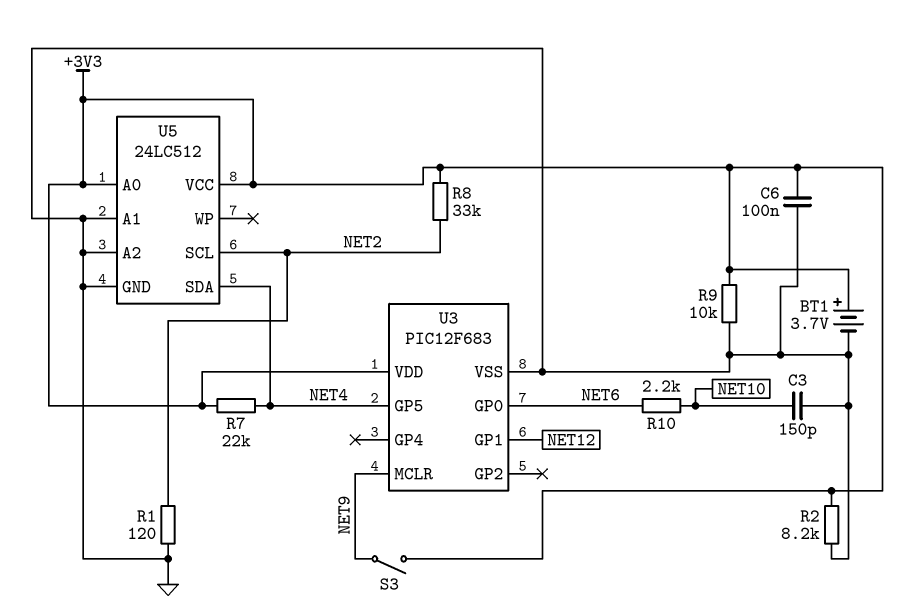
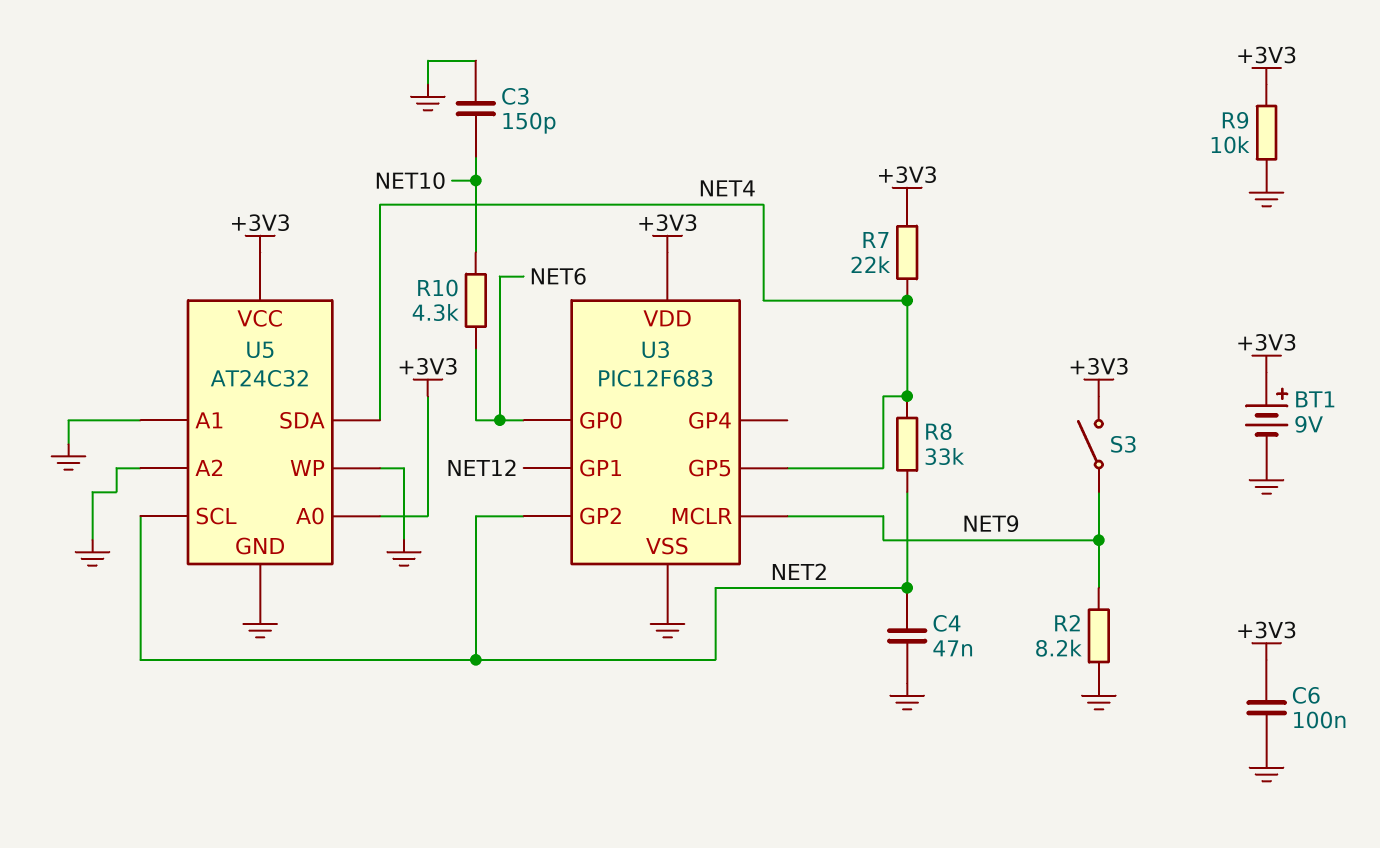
BT1: 3.7V (plus +3V3, minus GND) -> 9V (plus +3V3, minus GND)
C4: none -> 47nF (GND, NET2)
R1: 120 (GND, NET2) -> none
R2: 8.2k (+3V3, GND) -> 8.2k (GND, NET9)
R8: 33k (+3V3, NET2) -> 33k (NET2, NET4)
R10: 2.2k (NET6, NET10) -> 4.3k (NET6, NET10)
U3 pin GP2: none -> NET2
U5: 24LC512 -> AT24C32
U5 pin WP: none -> GND

